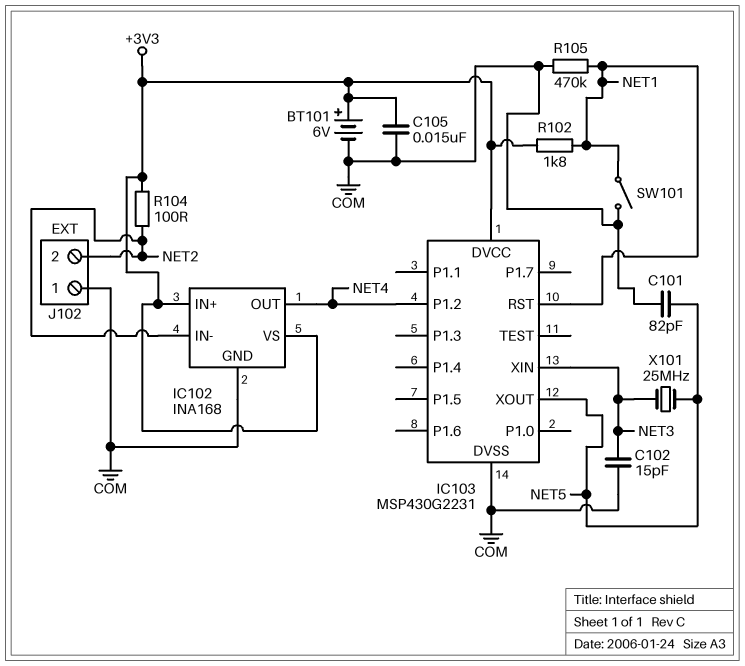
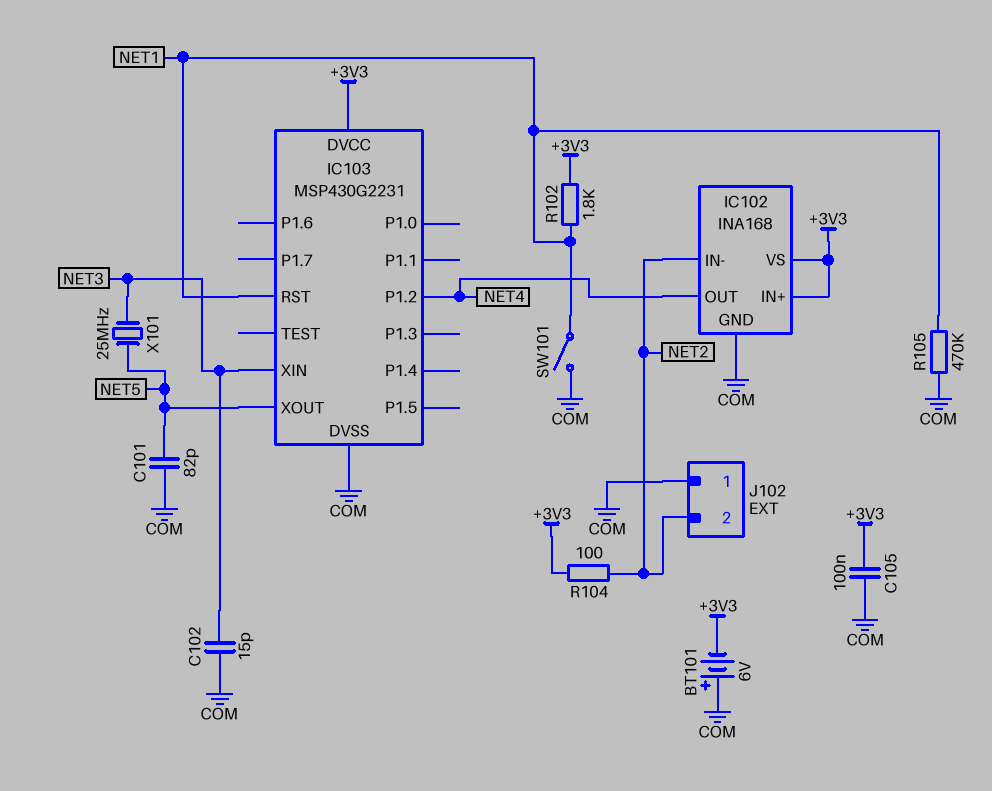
BT101: 6V (plus +3V3, minus COM) -> 6V (plus COM, minus +3V3)
C105: 15nF (+3V3, COM) -> 100nF (+3V3, COM)

